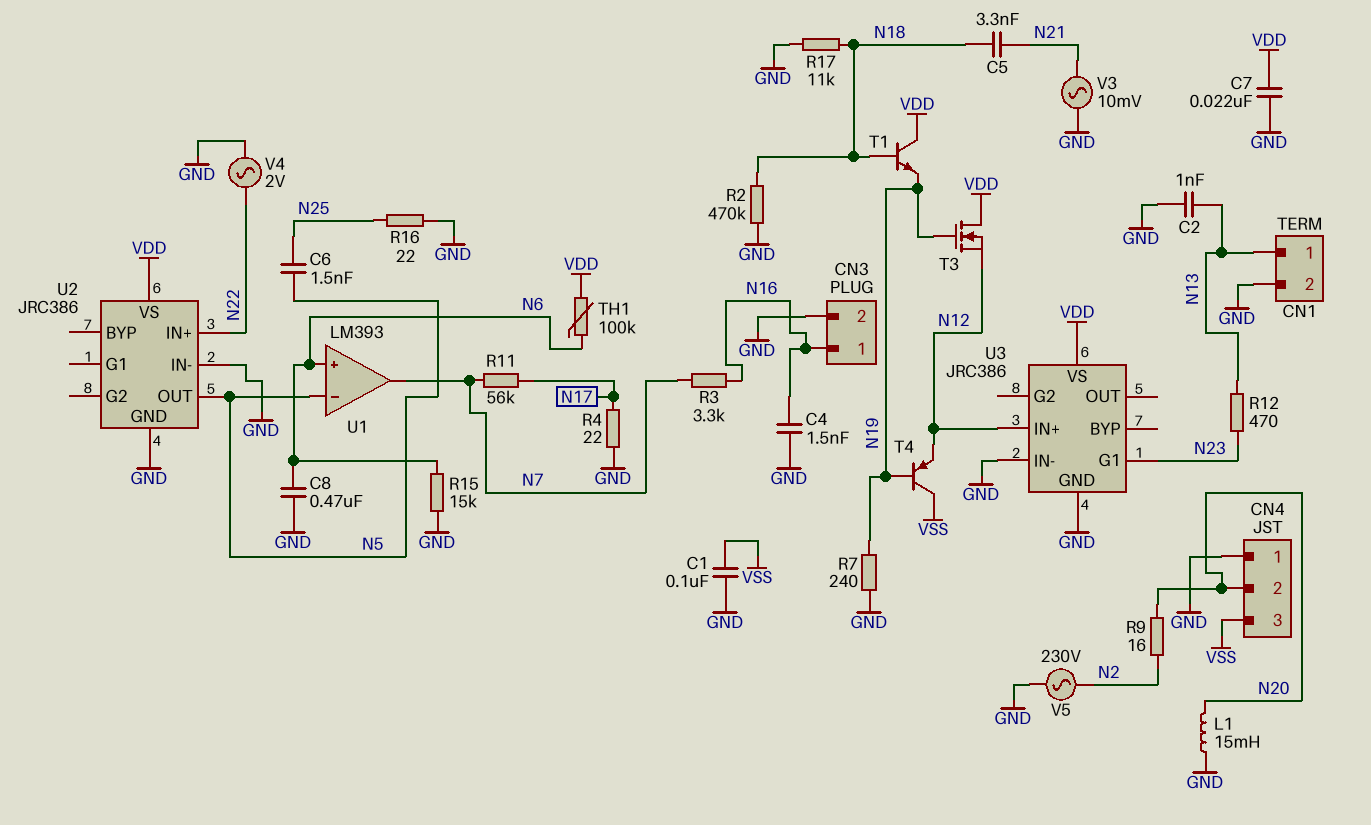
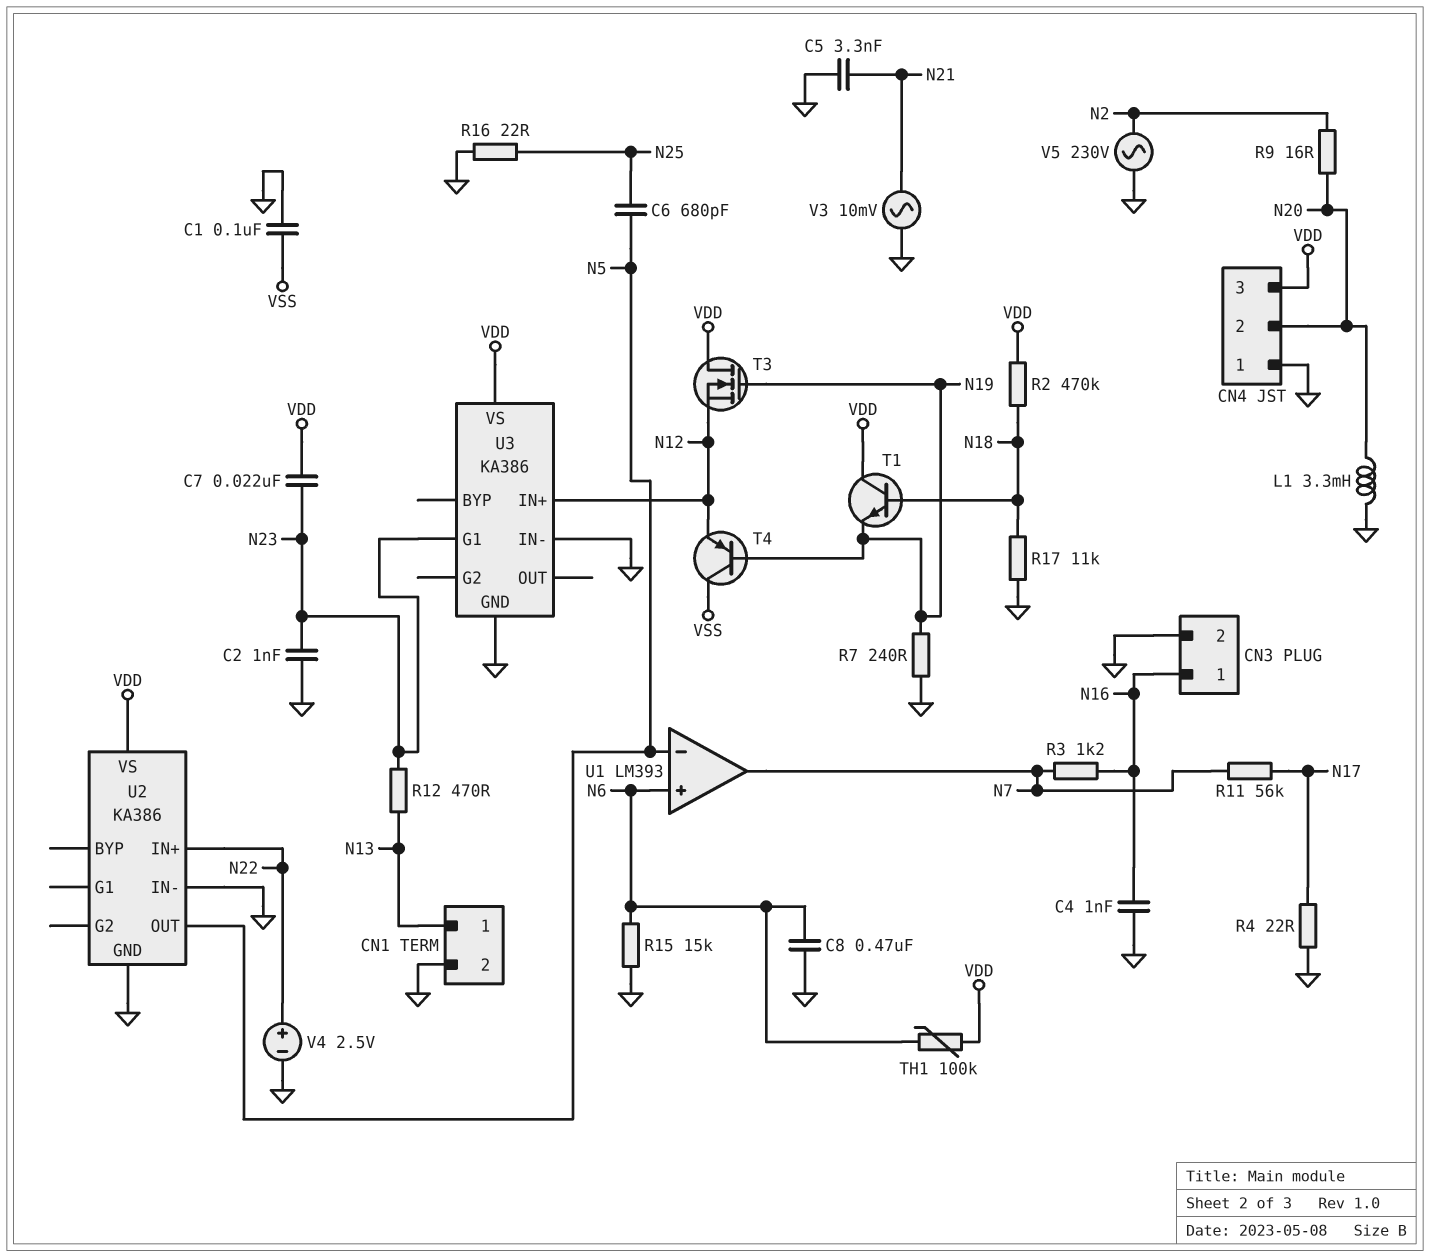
C2: 1nF (GND, N13) -> 1nF (GND, N23)
C4: 1.5nF (GND, N16) -> 1nF (GND, N16)
C5: 3.3nF (N18, N21) -> 3.3nF (GND, N21)
C6: 1.5nF (N5, N25) -> 680pF (N5, N25)
C7: 22nF (GND, VDD) -> 22nF (N23, VDD)
CN4 pin 3: VSS -> VDD
L1: 15mH (GND, N20) -> 3.3mH (GND, N20)
R2: 470k (GND, N18) -> 470k (N18, VDD)
R3: 3.3k (N7, N16) -> 1.2k (N7, N16)
U2: JRC386 -> KA386
U3: JRC386 -> KA386
V4: AC 2V (GND, N22) -> 2.5V (plus N22, minus GND)

